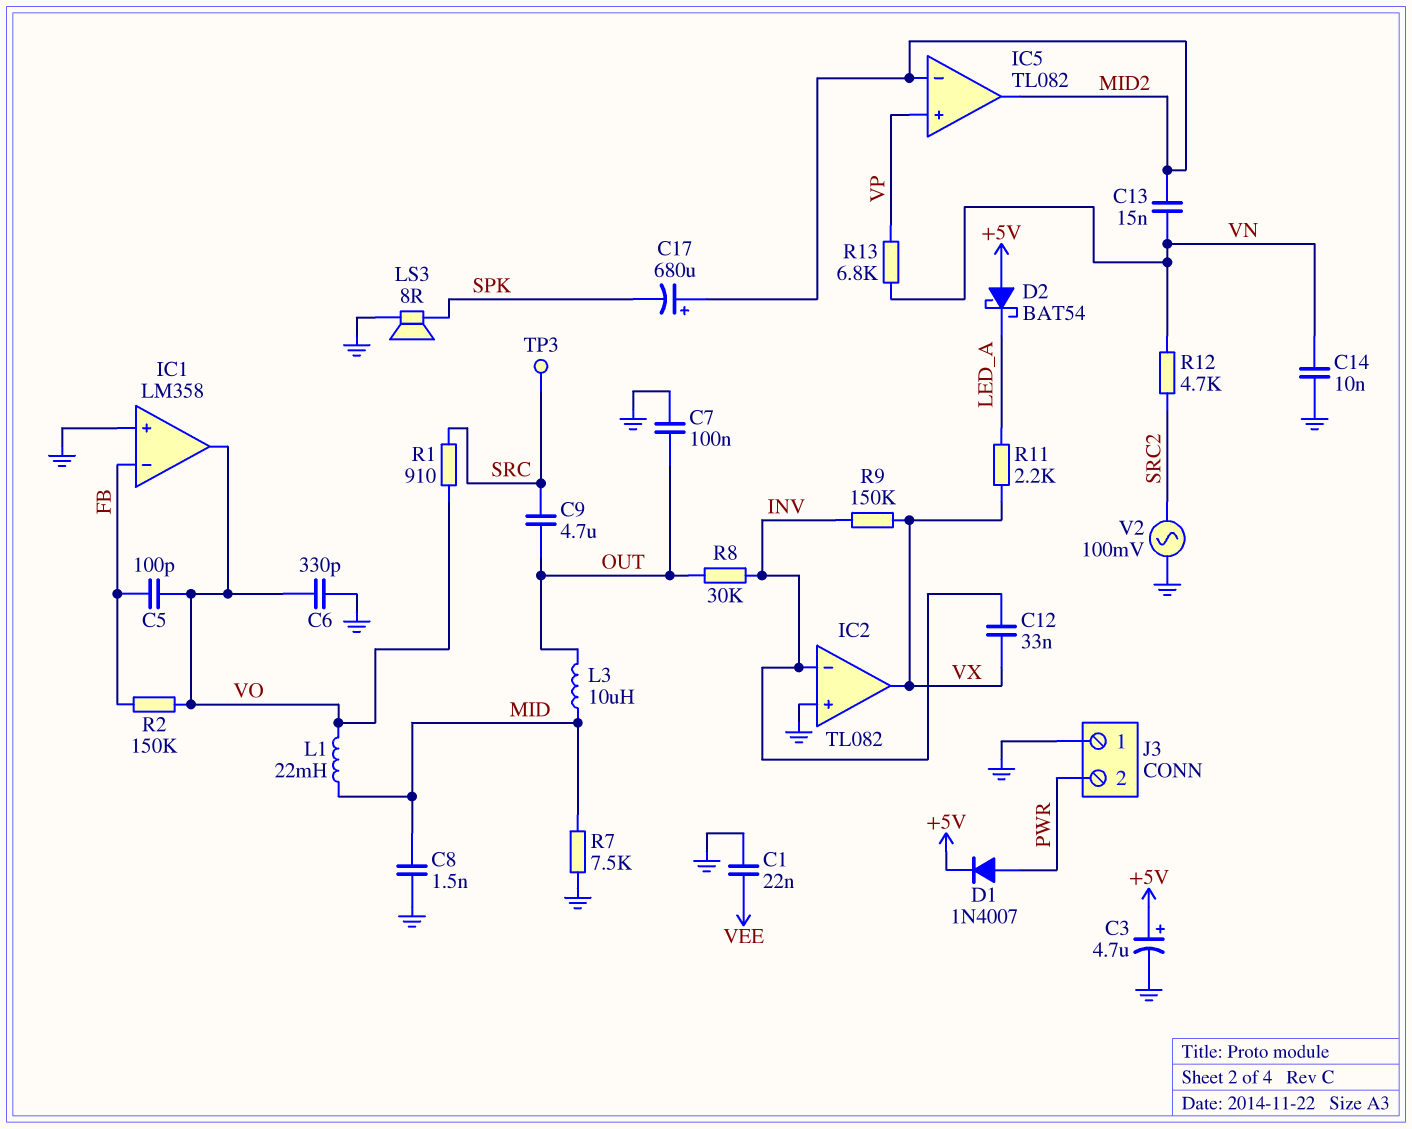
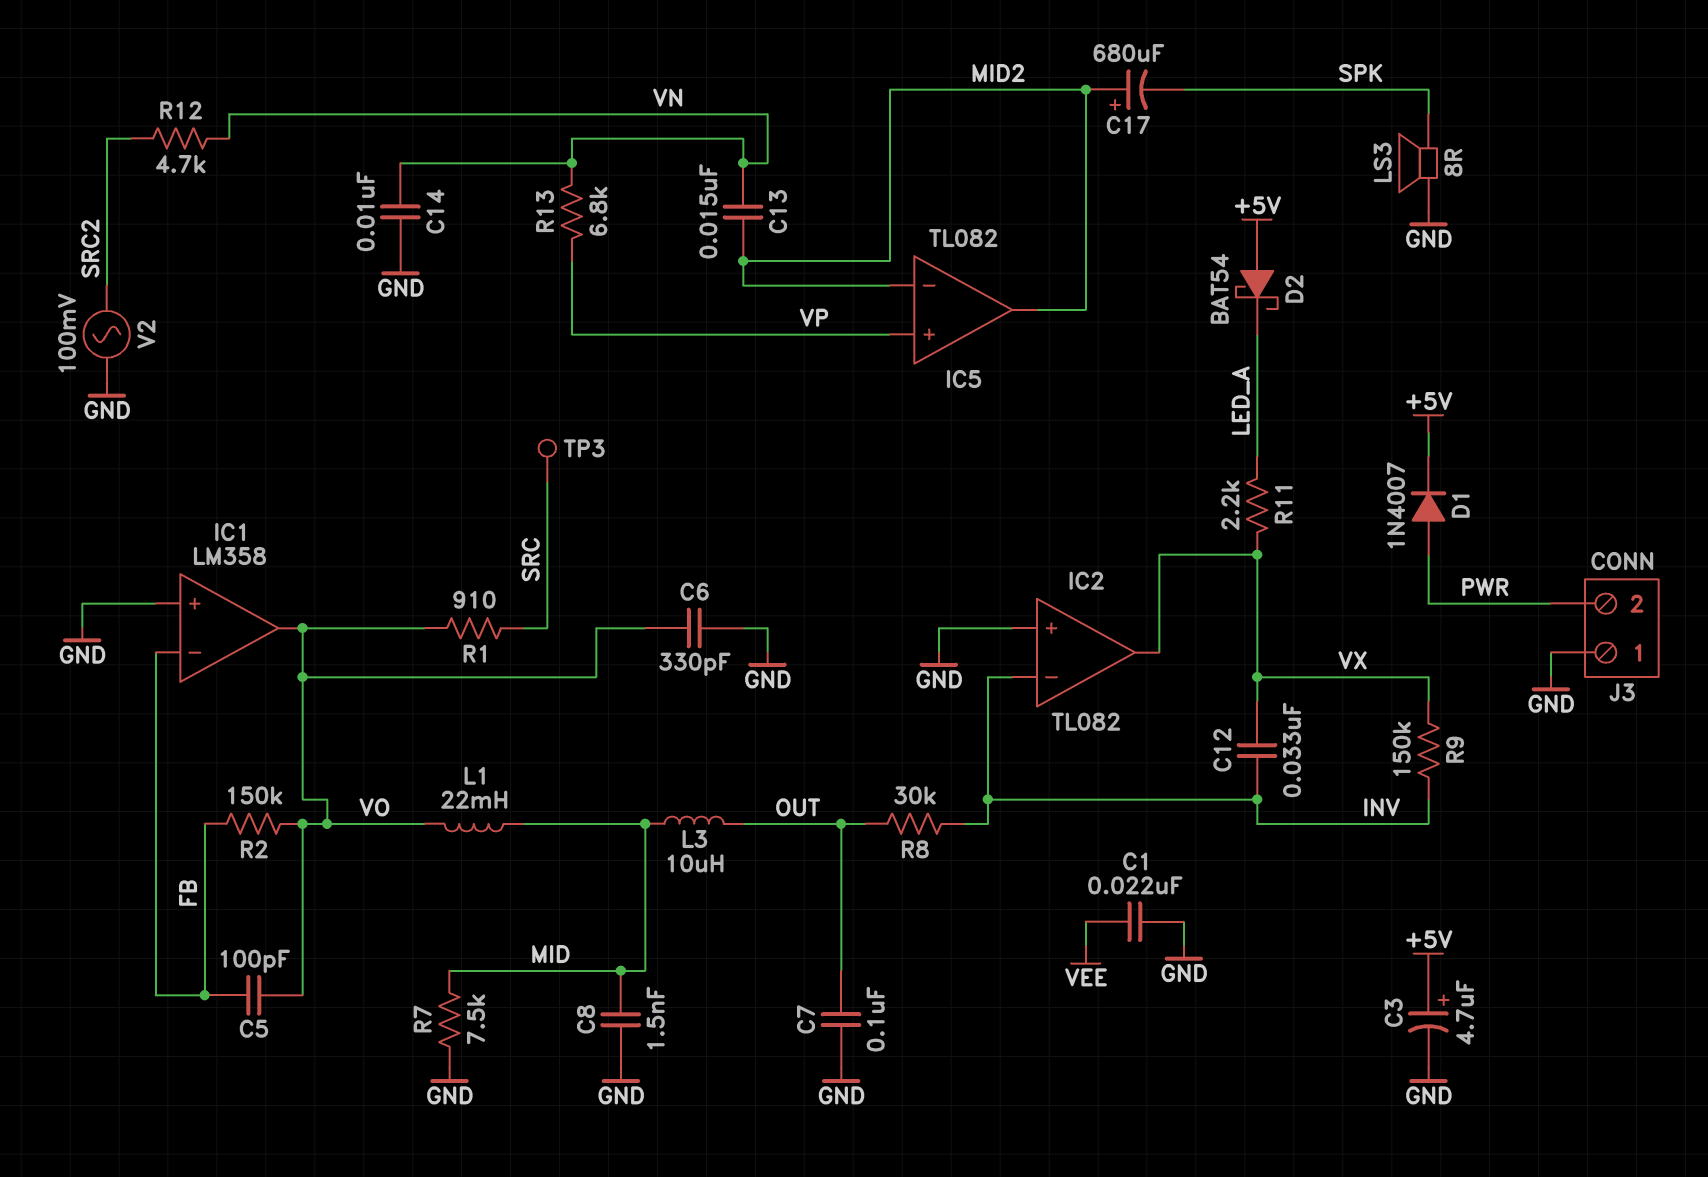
C9: 4.7uF (OUT, SRC) -> none

